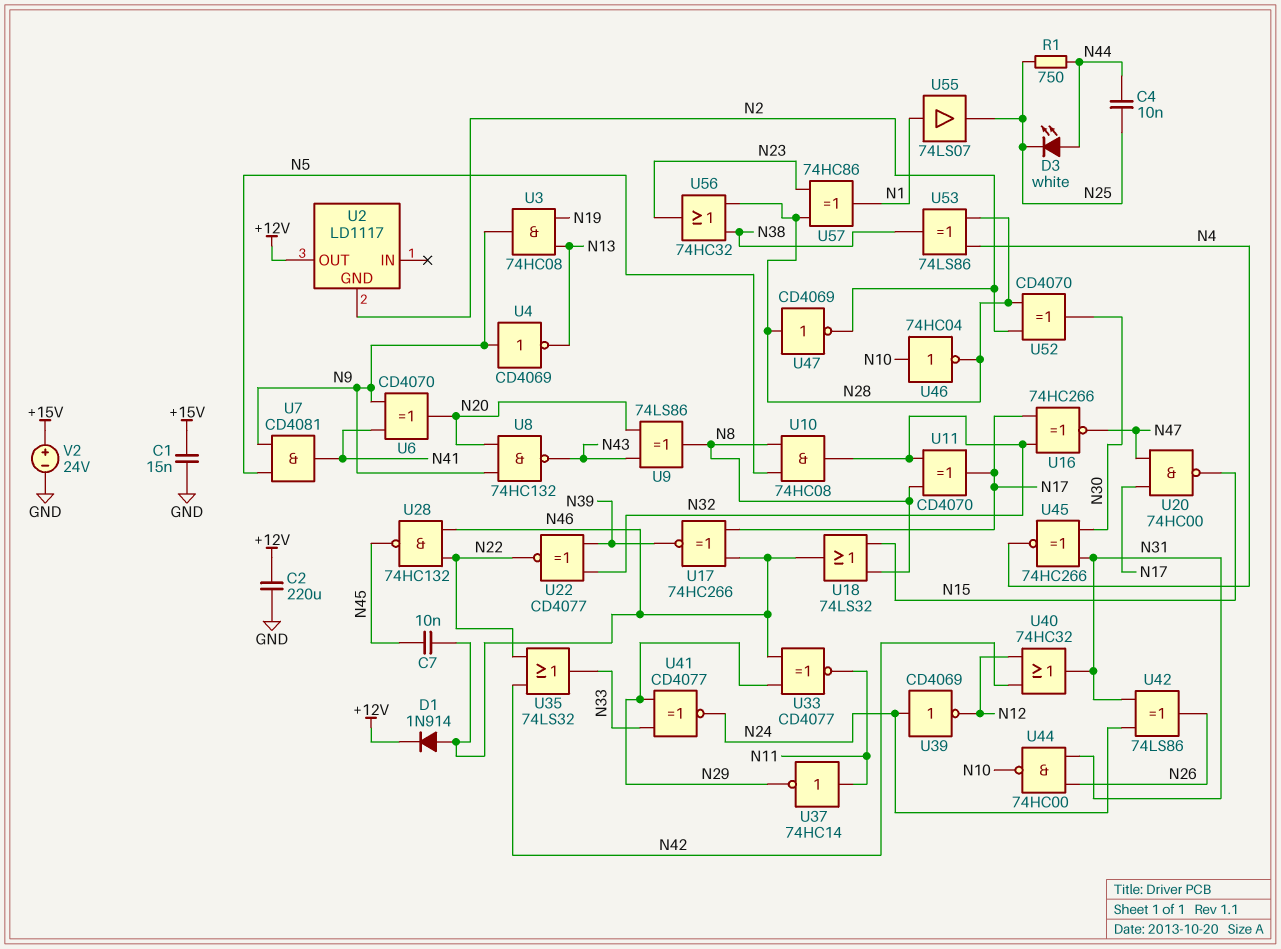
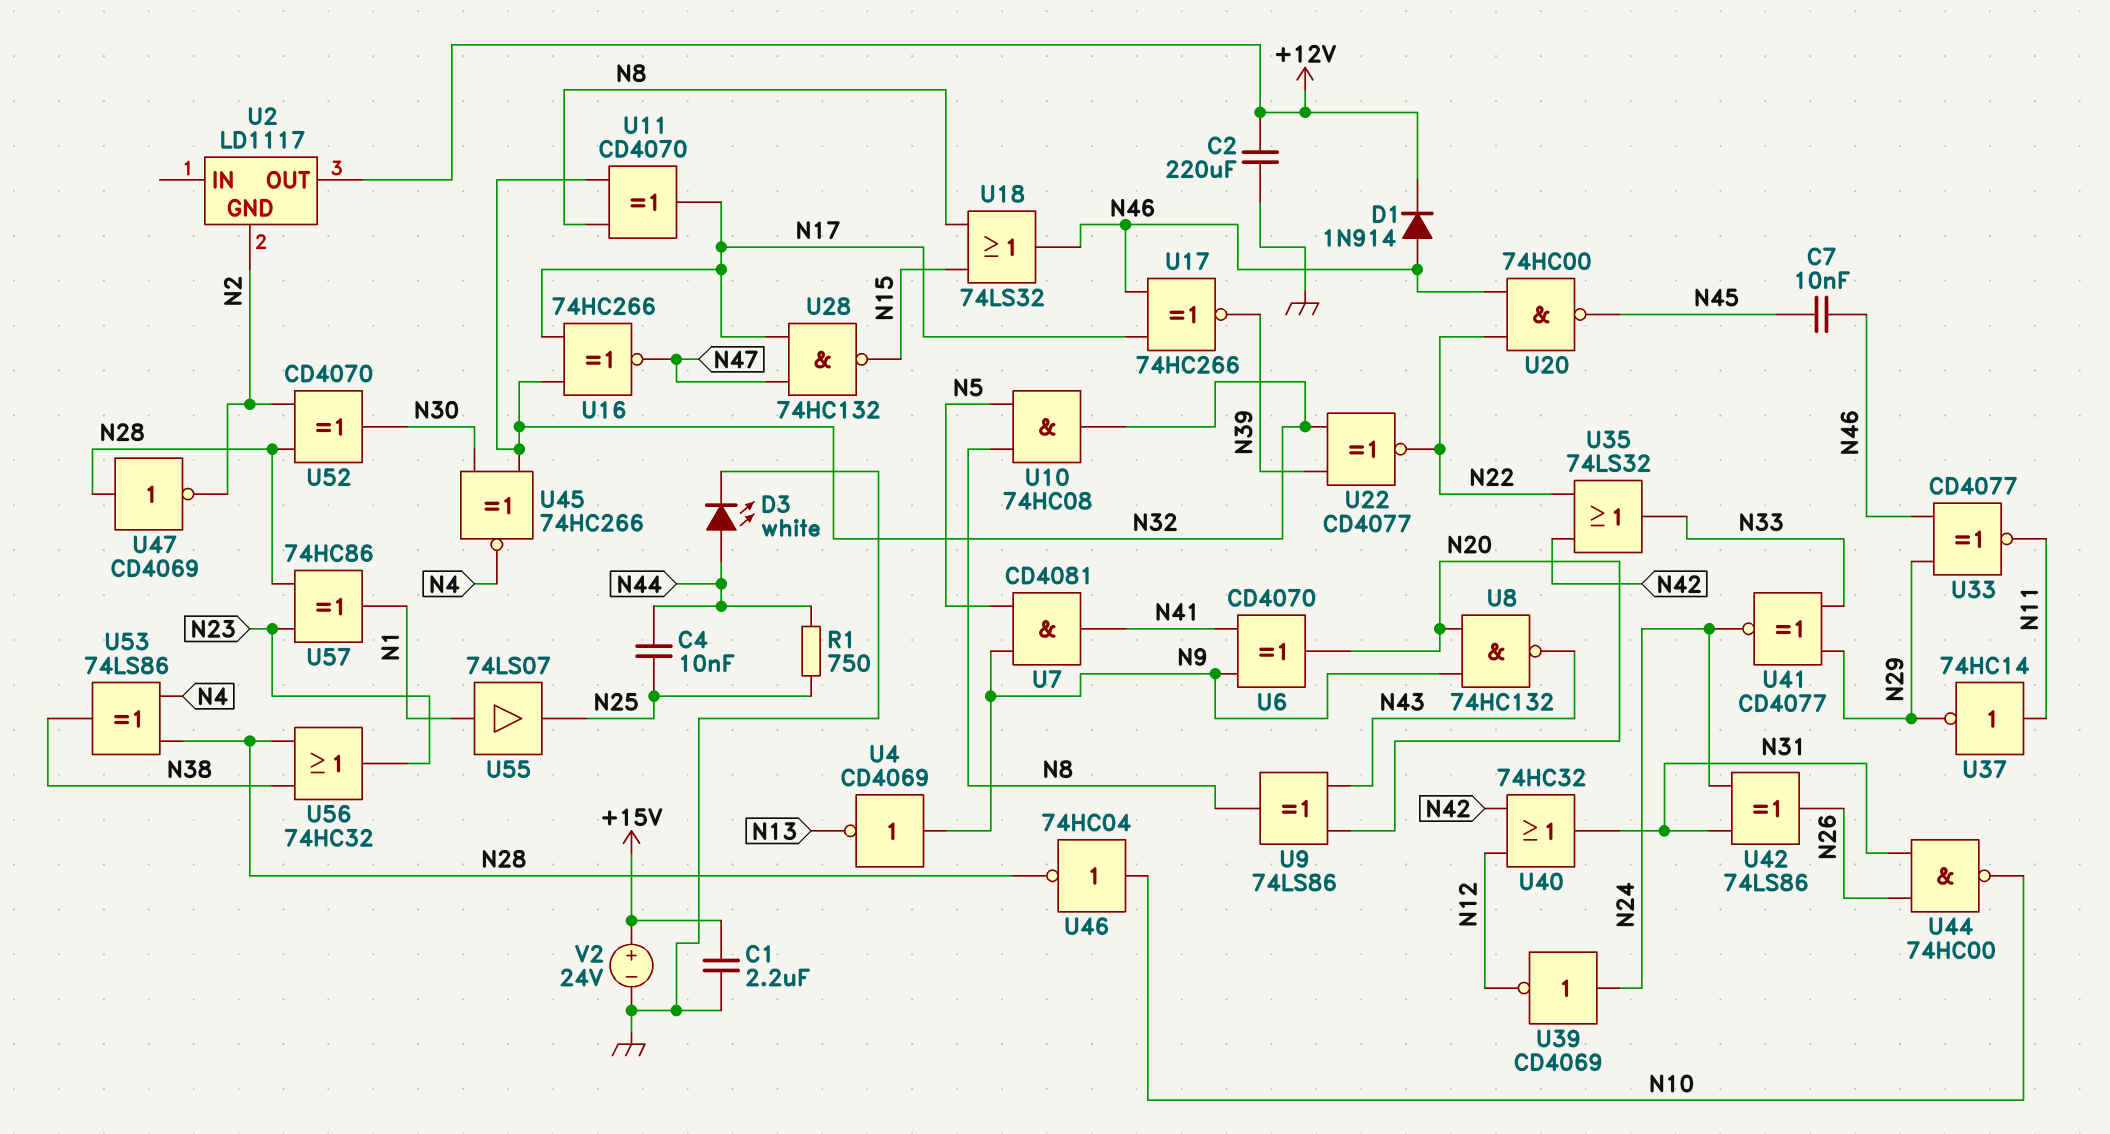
C1: 15nF (+15V, GND) -> 2.2uF (+15V, GND)
D3: LED white (A N44, K N25) -> LED white (A N44, K GND)
U3: AND 74HC08 (in N13, in N19, out N9) -> none
U20: NAND 74HC00 (in N17, in N47, out N15) -> NAND 74HC00 (in N22, in N46, out N45)
U28: NAND 74HC132 (in N22, in N46, out N45) -> NAND 74HC132 (in N17, in N47, out N15)
U45: XNOR 74HC266 (in N30, in N31, out N4) -> XNOR 74HC266 (in N30, in N32, out N4)

